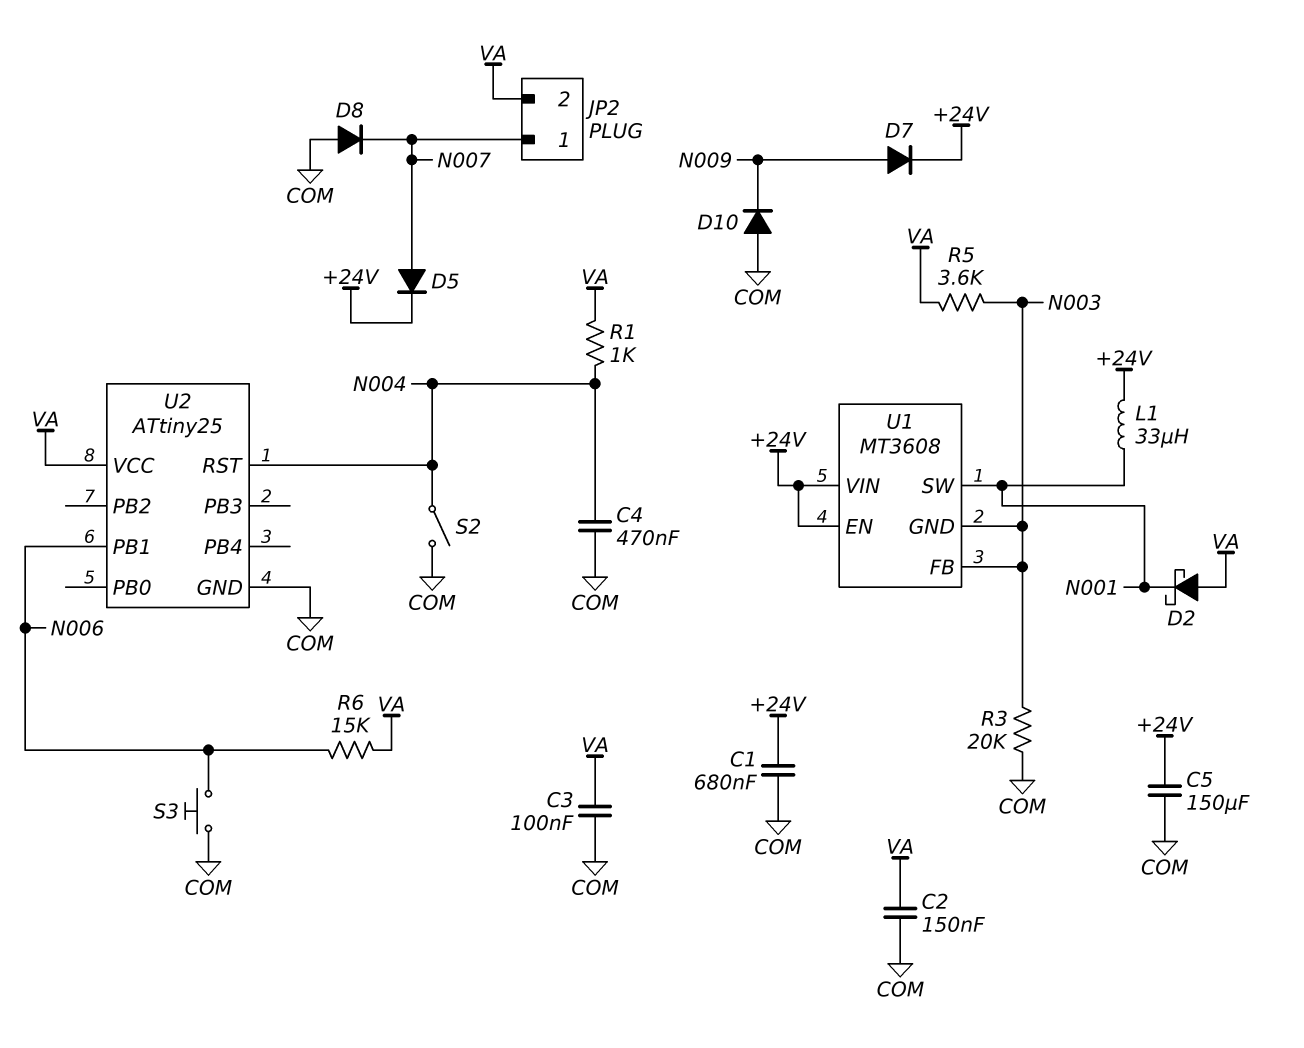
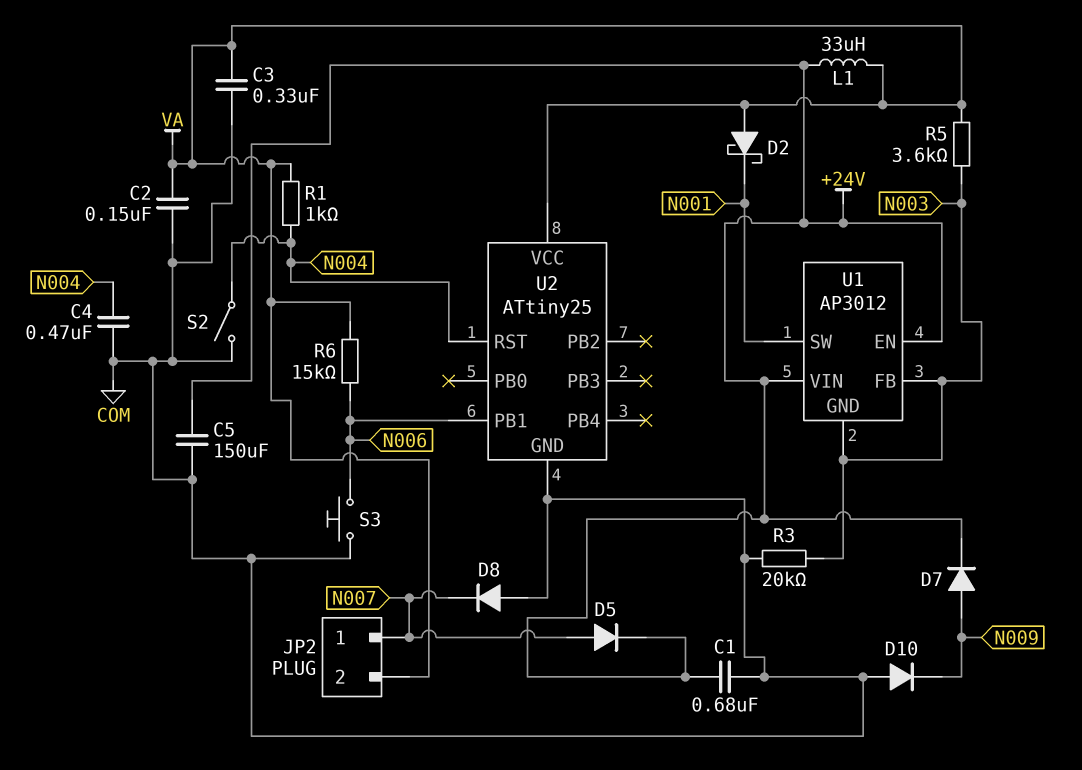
C3: 100nF (COM, VA) -> 330nF (COM, VA)
L1: 33uH (+24V, N001) -> 33uH (+24V, VA)
U1: MT3608 -> AP3012

